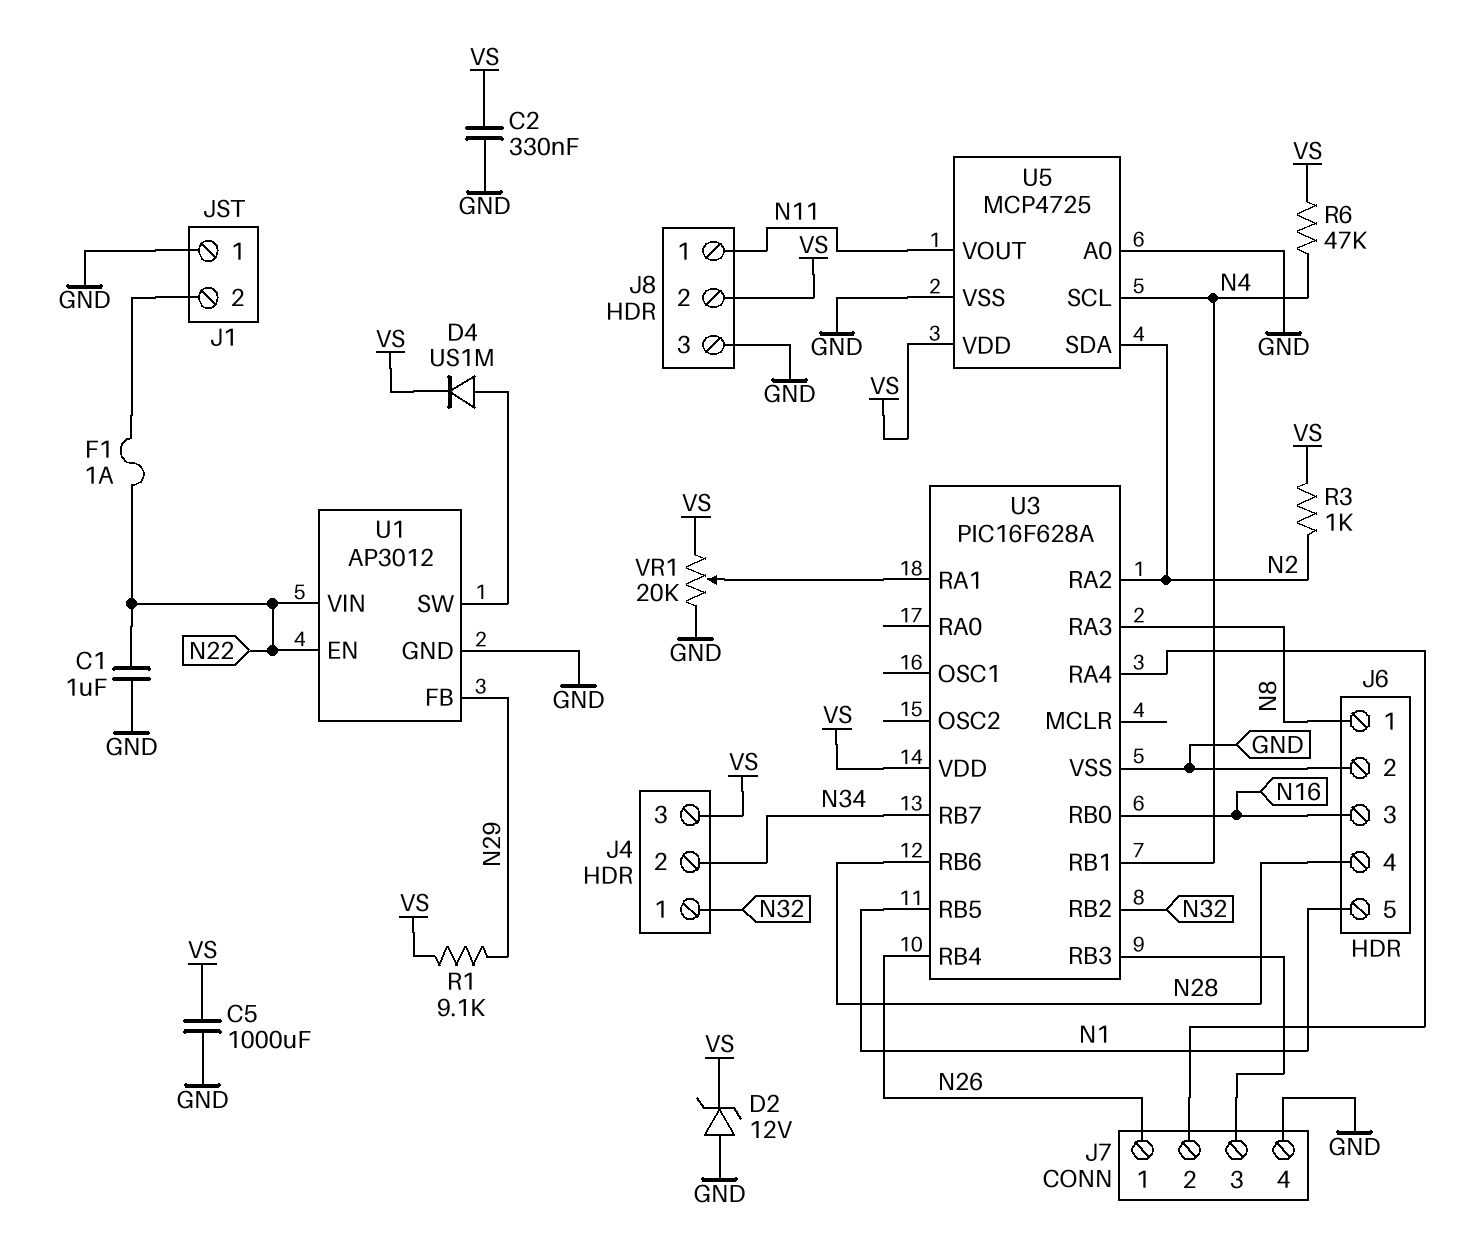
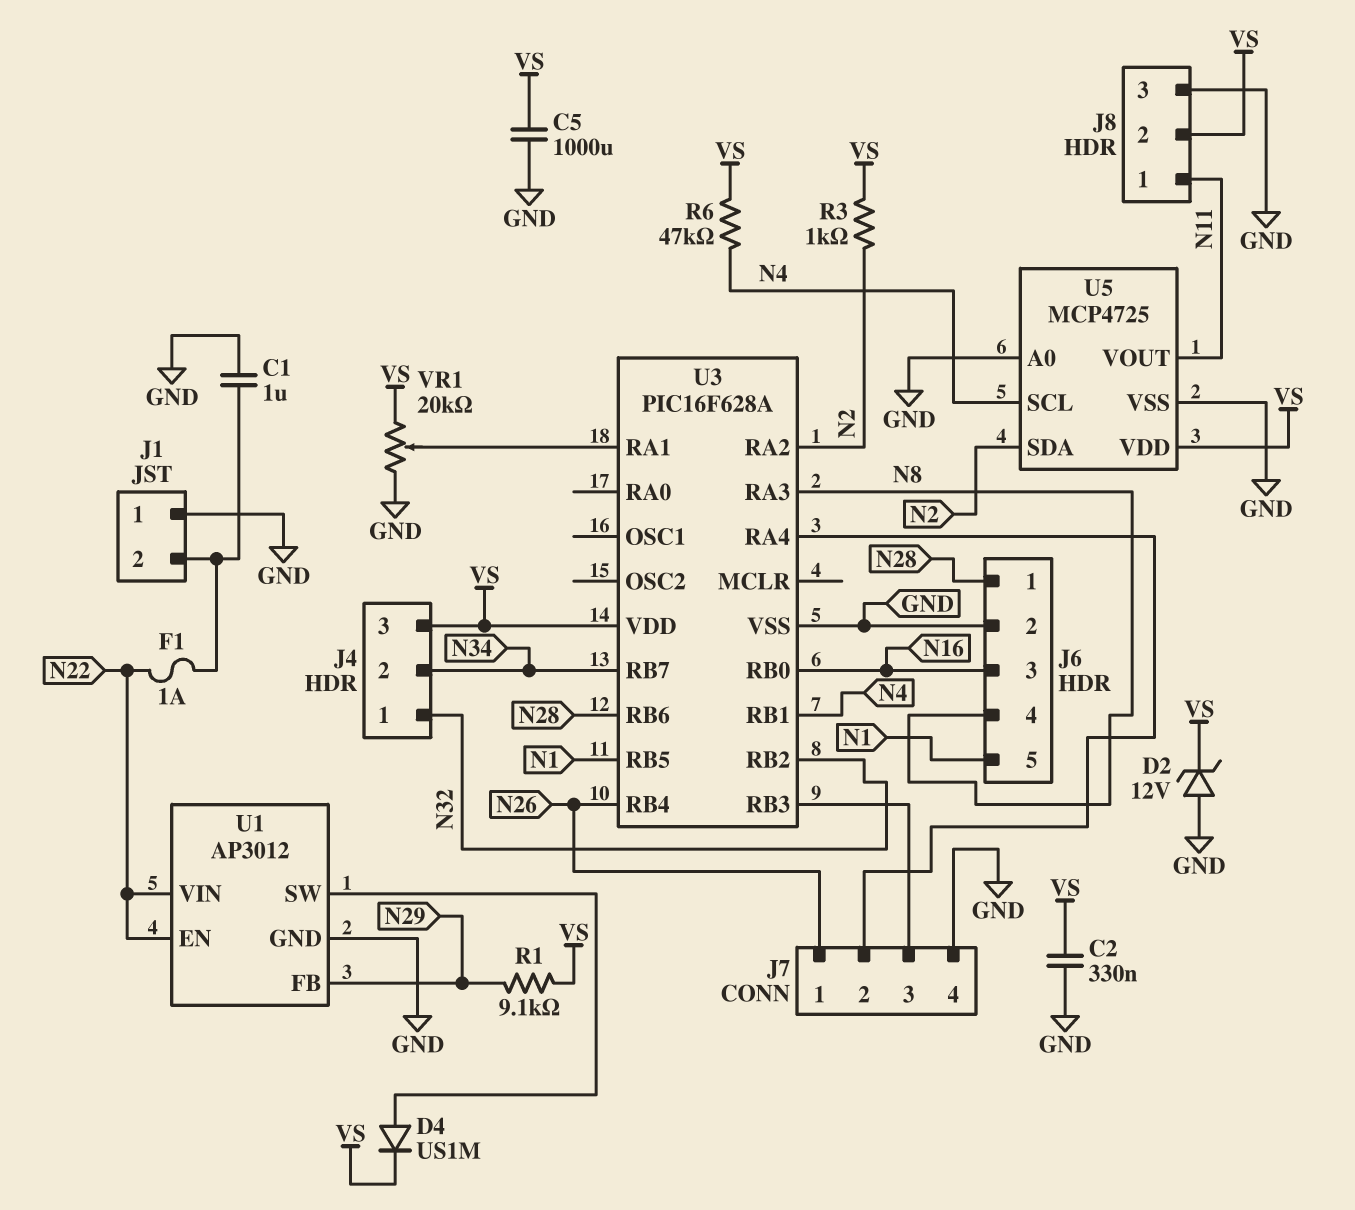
C1: 1uF (GND, N22) -> 1uF (GND, J1/2)
J6 pin 1: N8 -> N28
J6 pin 4: N28 -> N8

